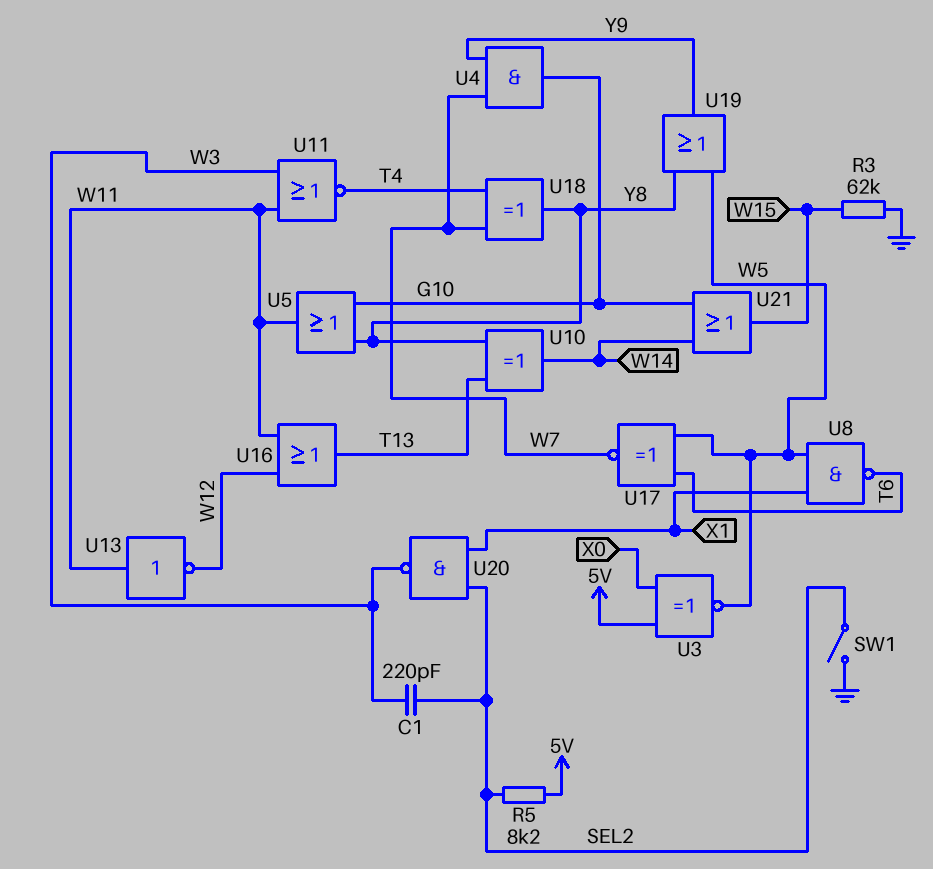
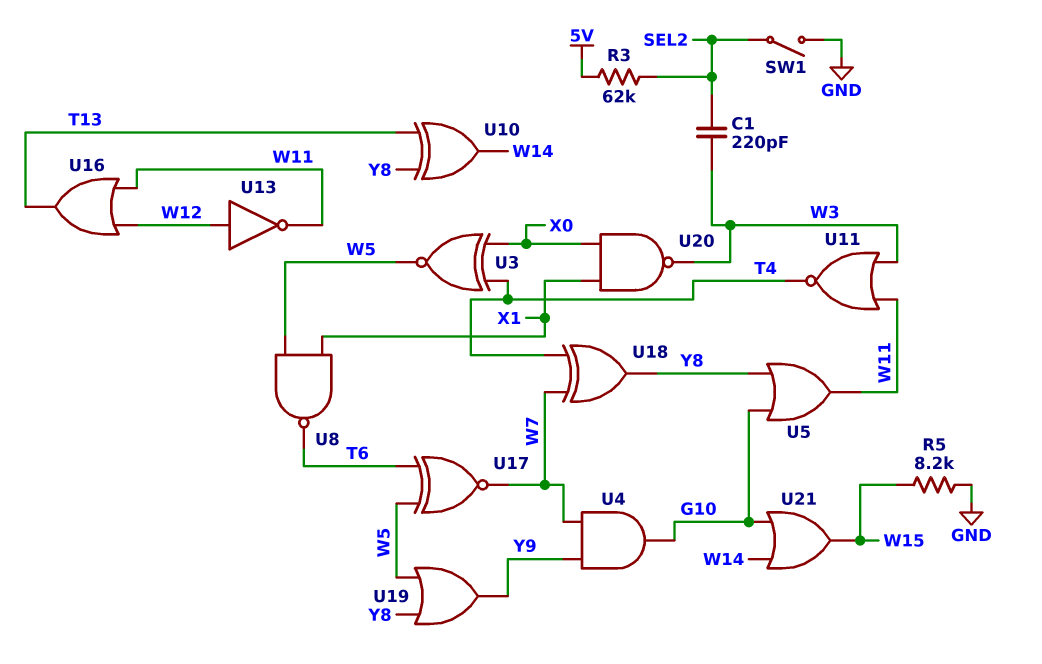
R3: 62k (GND, W15) -> 62k (5V, SEL2)
R5: 8.2k (5V, SEL2) -> 8.2k (GND, W15)
U3: XNOR (in 5V, in X0, out W5) -> XNOR (in T4, in X0, out W5)
U13: NOT (in W11, out W12) -> NOT (in W12, out W11)
U20: NAND (in SEL2, in X1, out W3) -> NAND (in X0, in X1, out W3)

